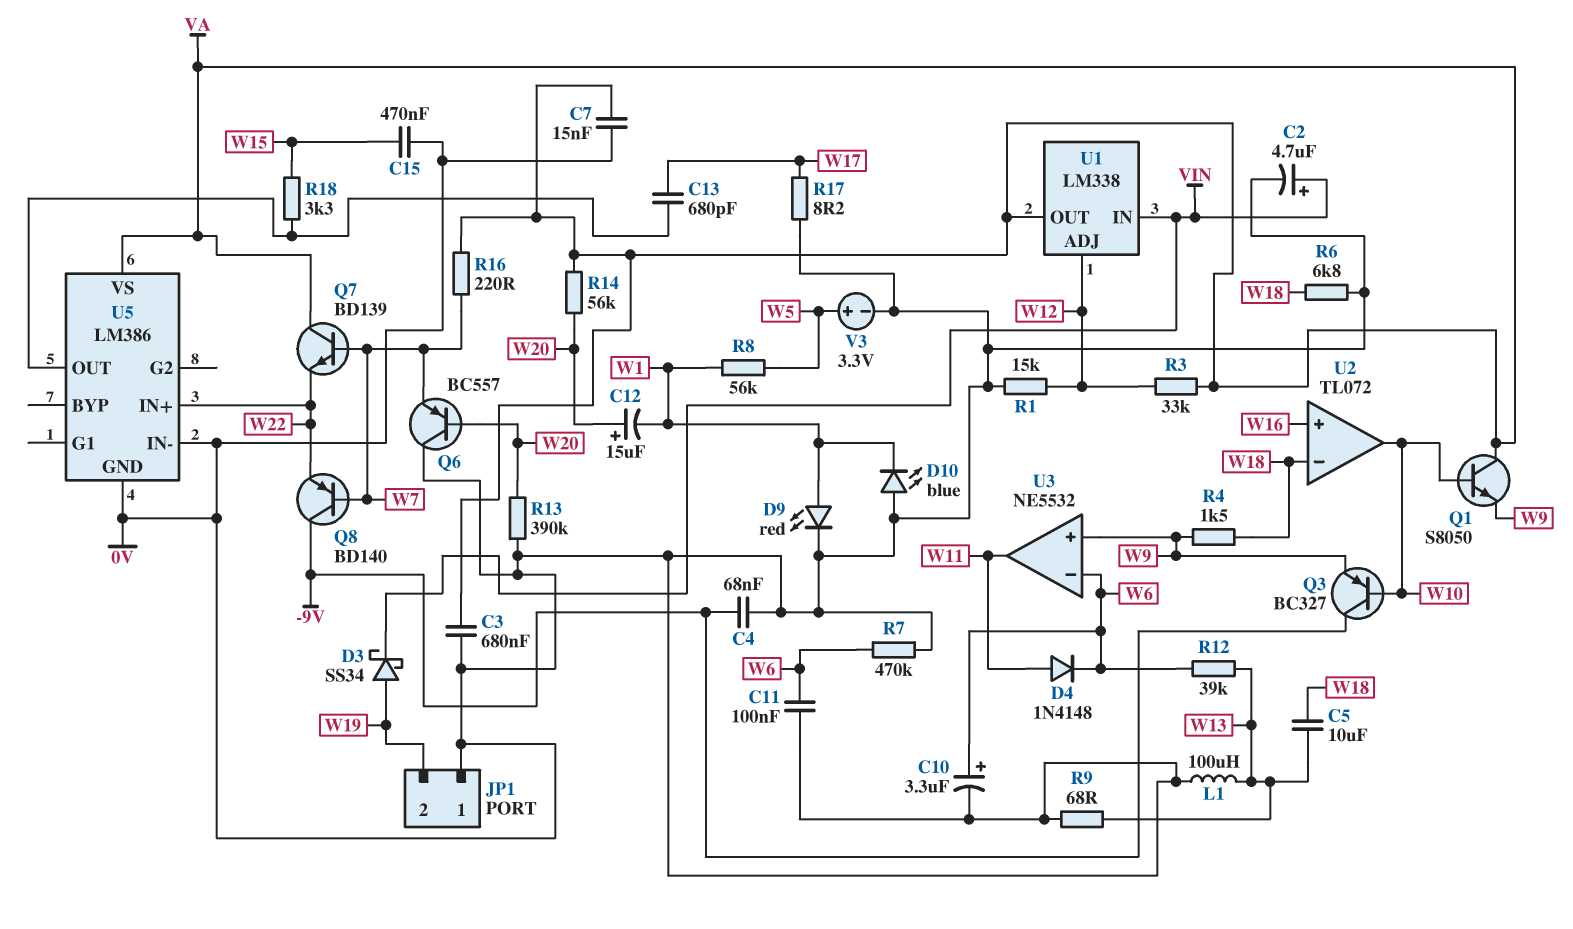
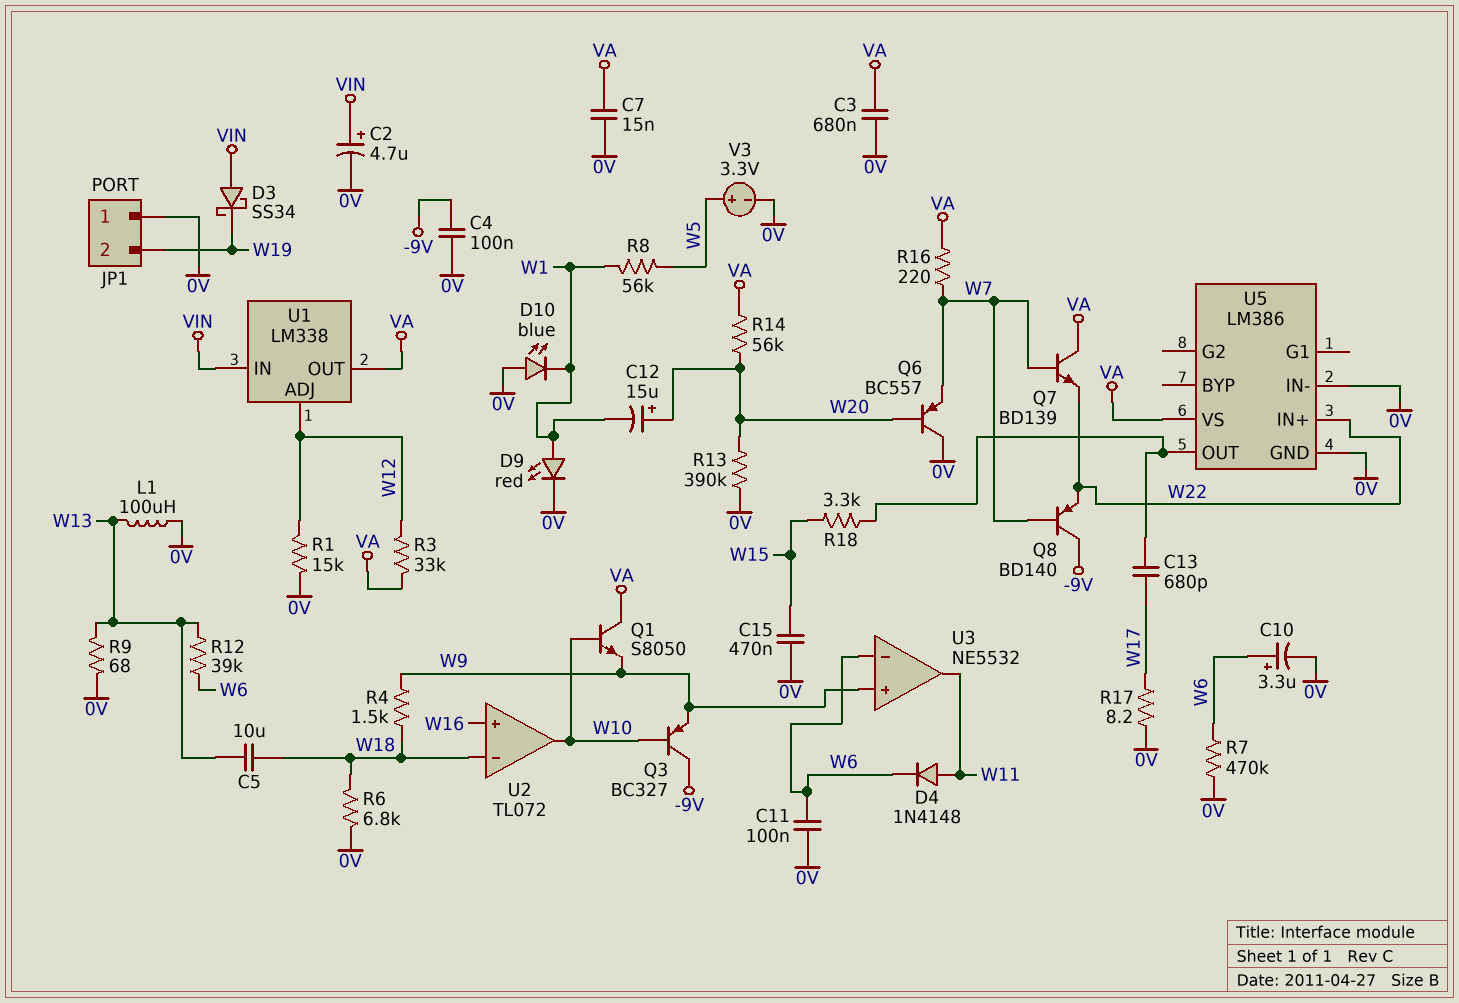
C4: 68nF (-9V, 0V) -> 100nF (-9V, 0V)
D3: schottky SS34 (A W19, K VIN) -> schottky SS34 (A VIN, K W19)

